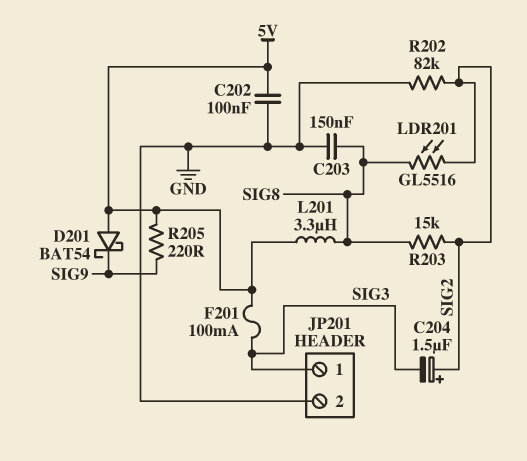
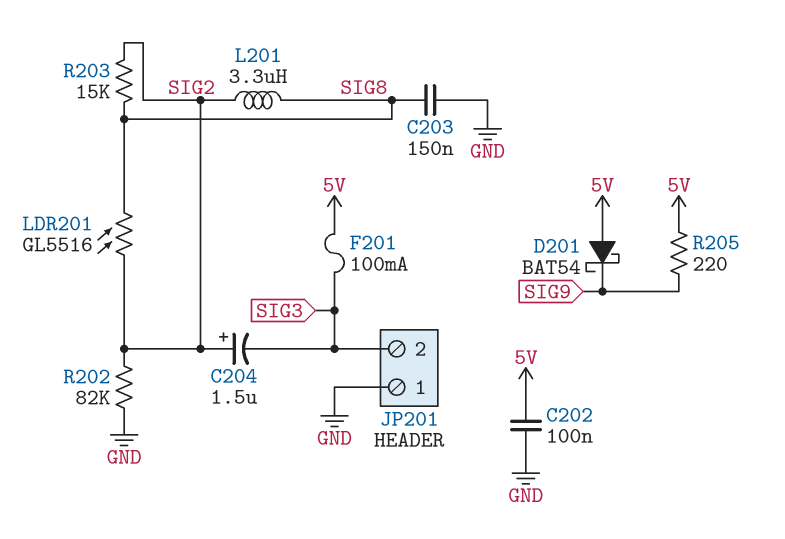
JP201 pin 1: SIG3 -> GND
JP201 pin 2: GND -> SIG3
L201: 3.3uH (5V, SIG8) -> 3.3uH (SIG2, SIG8)

